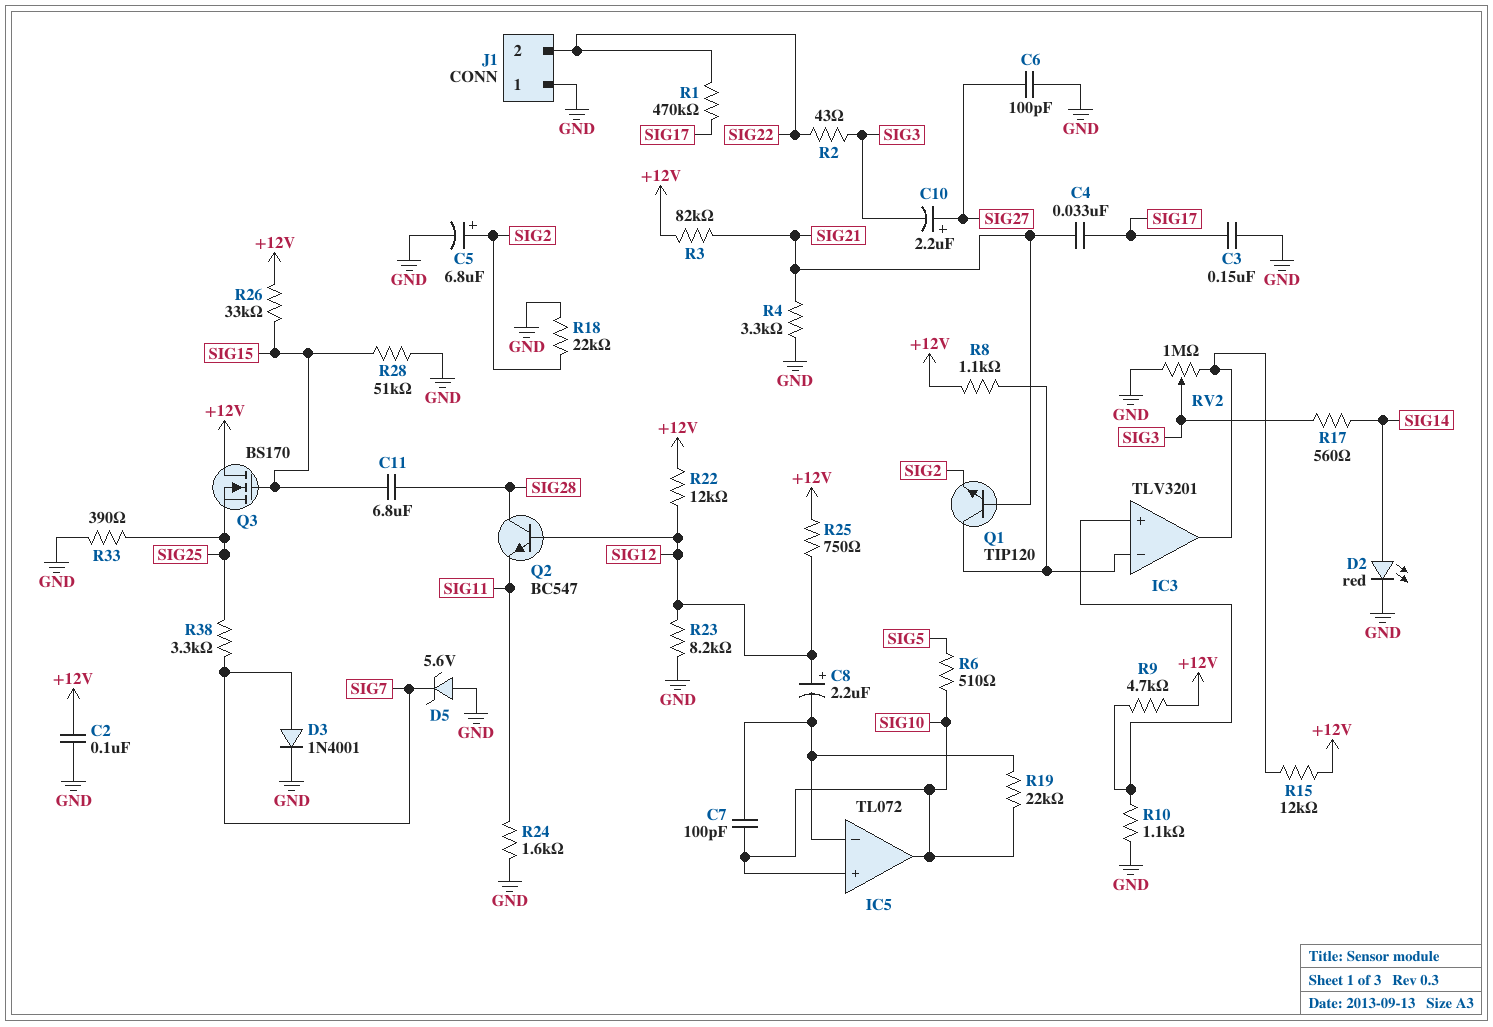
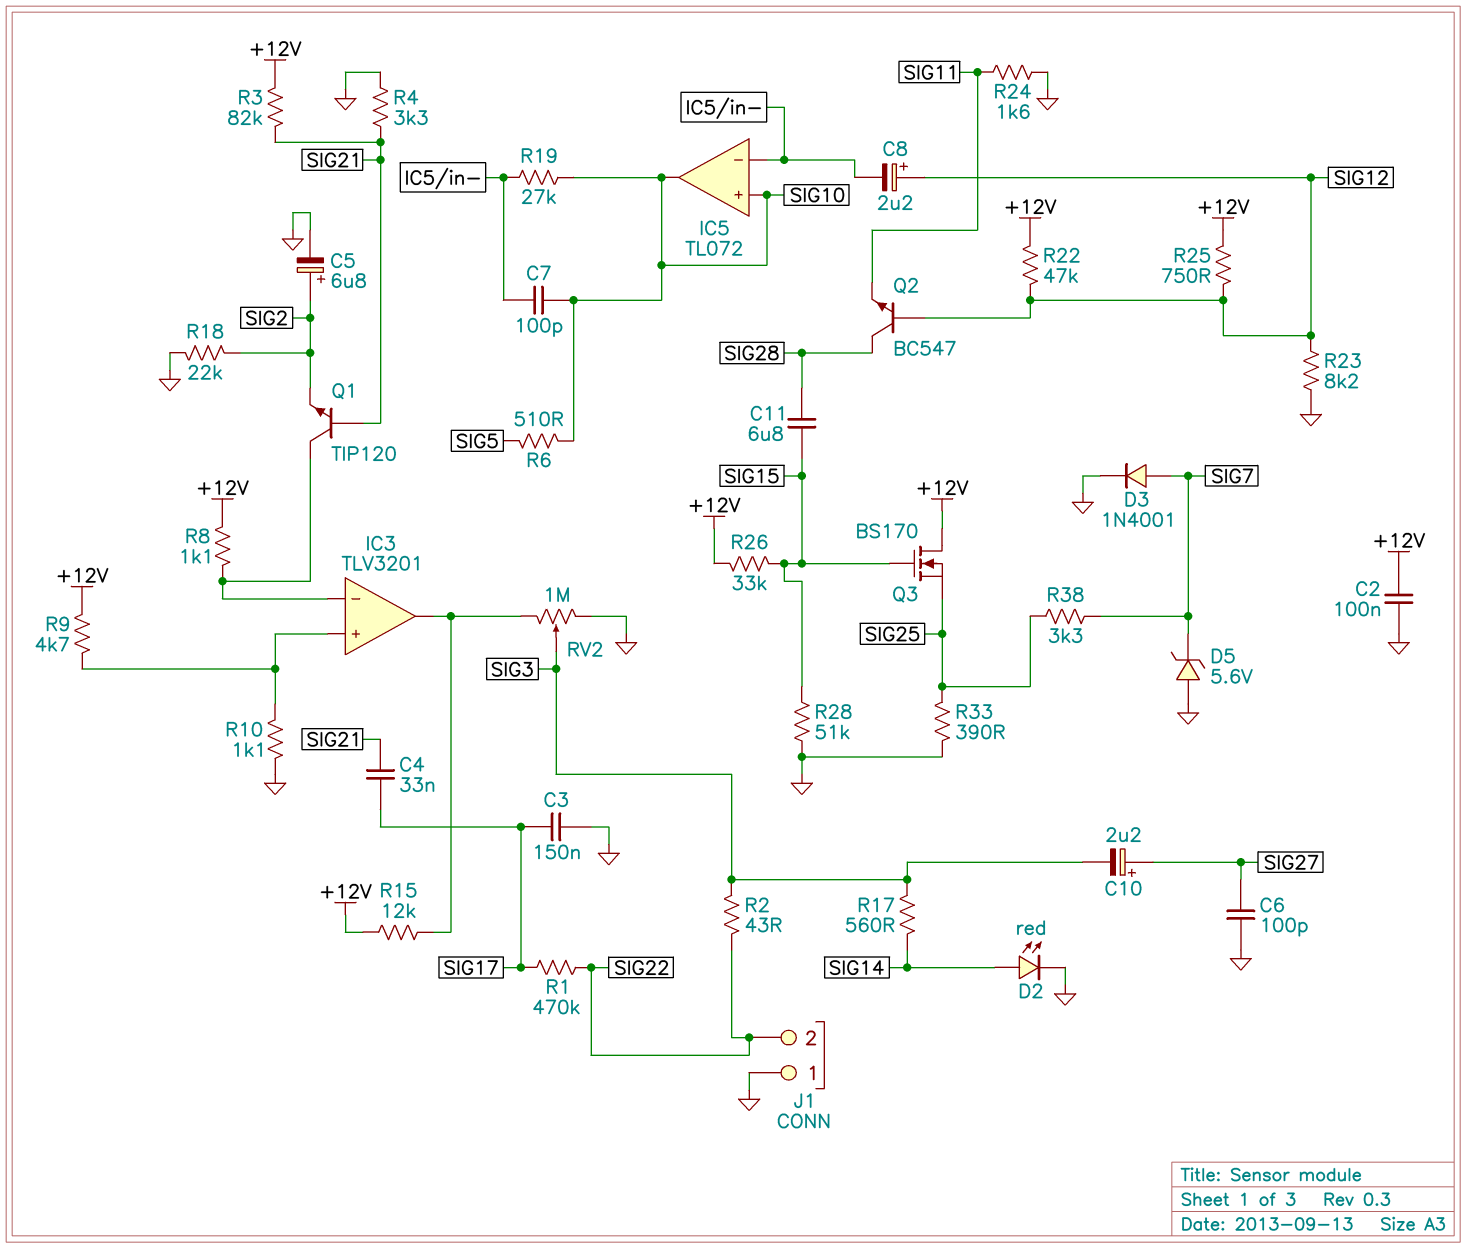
R19: 22k (IC5/in-, SIG10) -> 27k (IC5/in-, SIG10)
R22: 12k (+12V, SIG12) -> 47k (+12V, SIG12)

